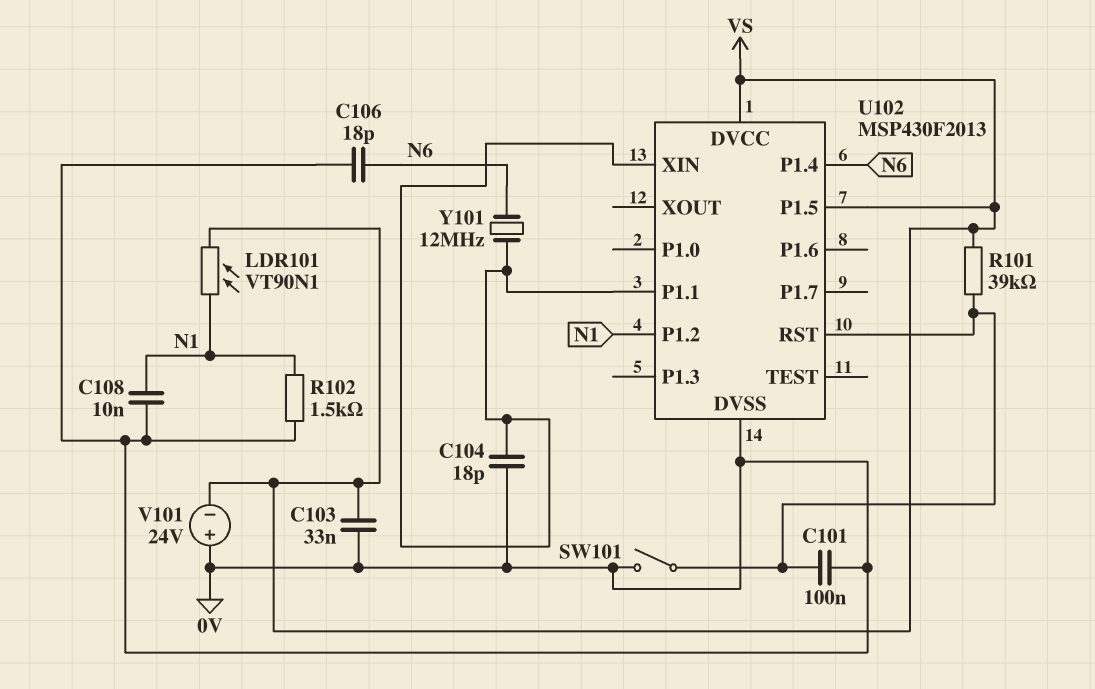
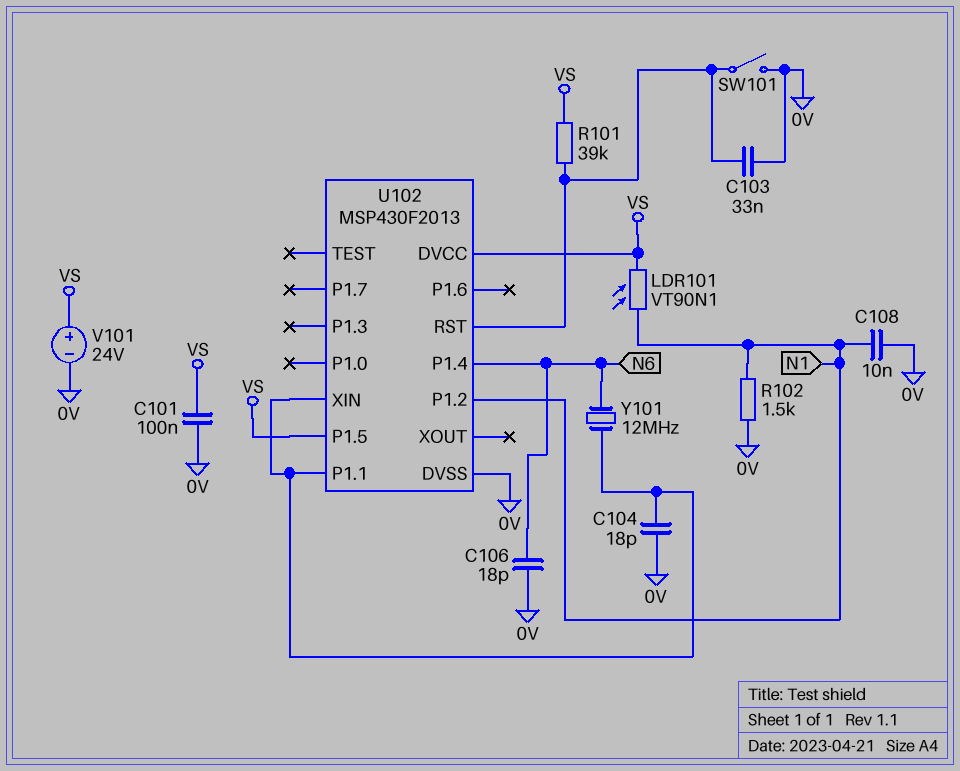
C101: 100nF (0V, U102/RST) -> 100nF (0V, VS)
C103: 33nF (0V, VS) -> 33nF (0V, U102/RST)
V101: 24V (plus 0V, minus VS) -> 24V (plus VS, minus 0V)

